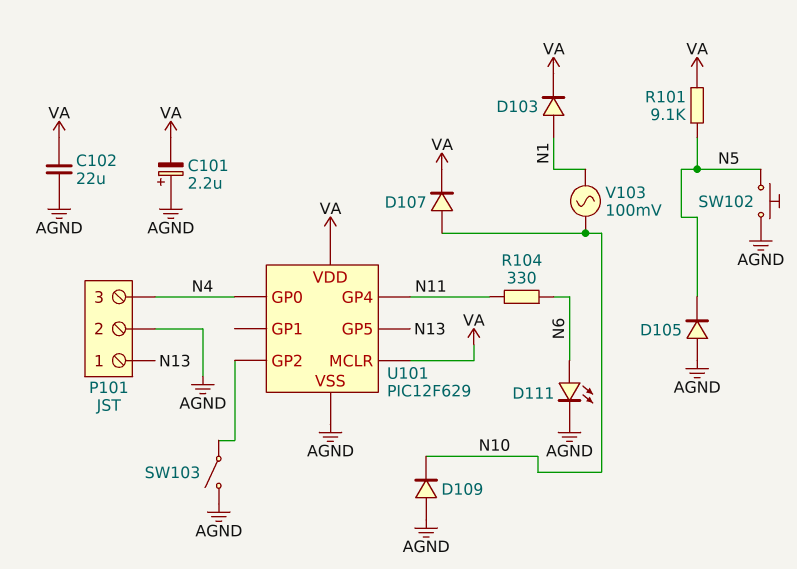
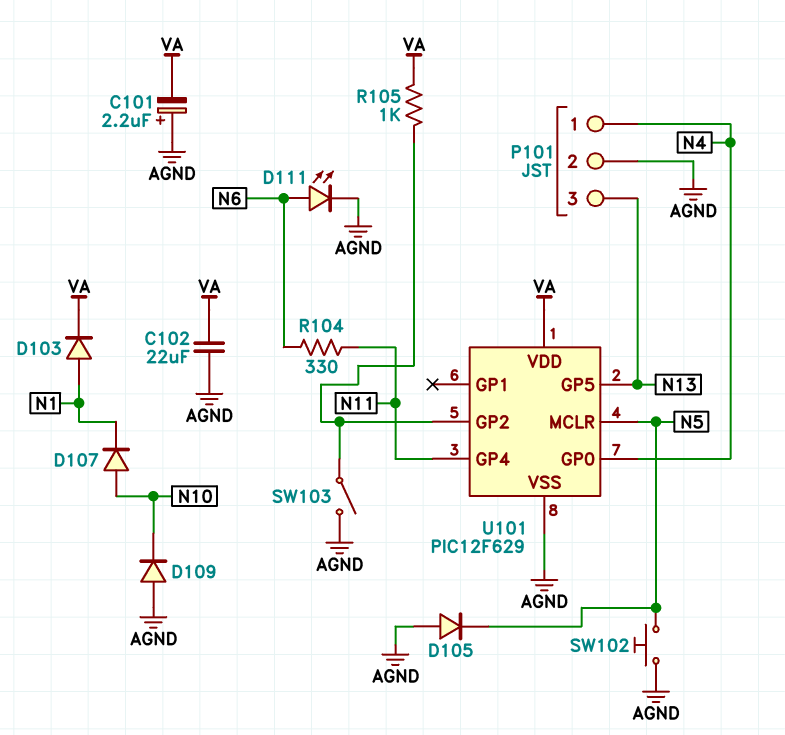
D107: diode (A N10, K VA) -> diode (A N10, K N1)
P101 pin 1: N13 -> N4
P101 pin 3: N4 -> N13
R101: 9.1k (N5, VA) -> none
R105: none -> 1k (U101/GP2, VA)
U101 pin MCLR: VA -> N5
V103: AC 100mV (N1, N10) -> none

